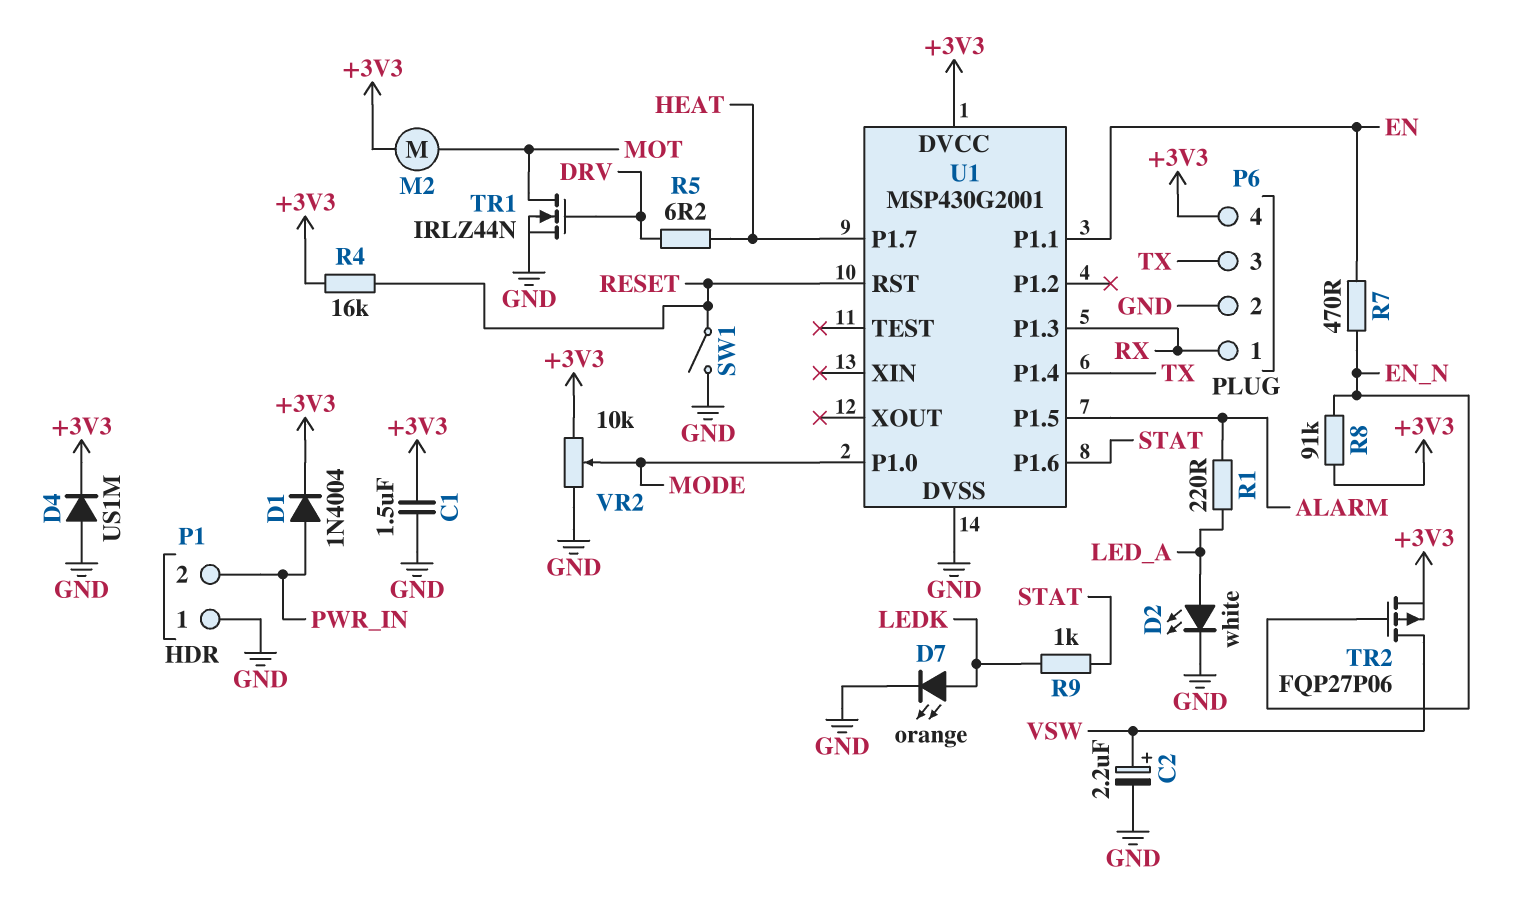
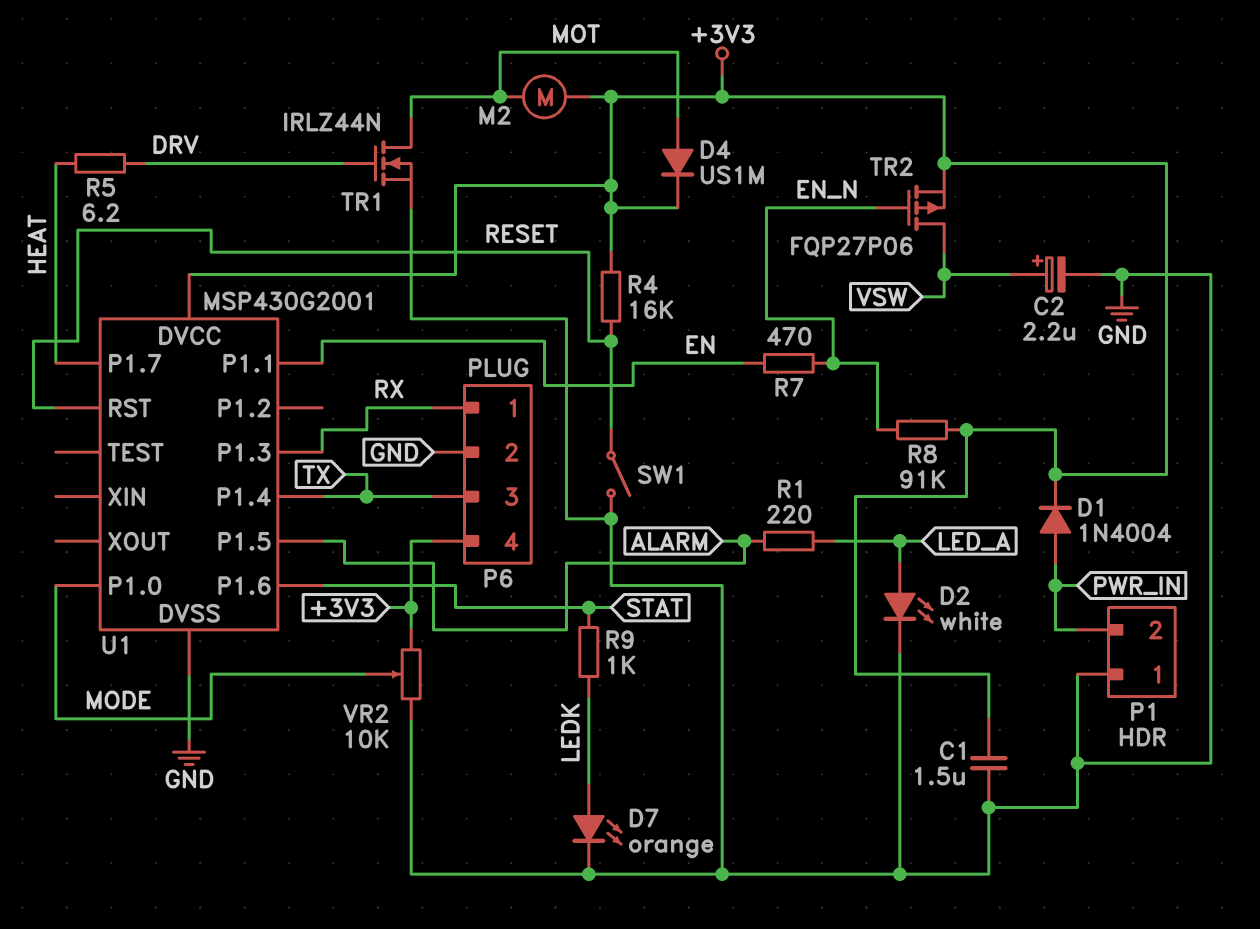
D4: diode US1M (A GND, K +3V3) -> diode US1M (A MOT, K +3V3)

